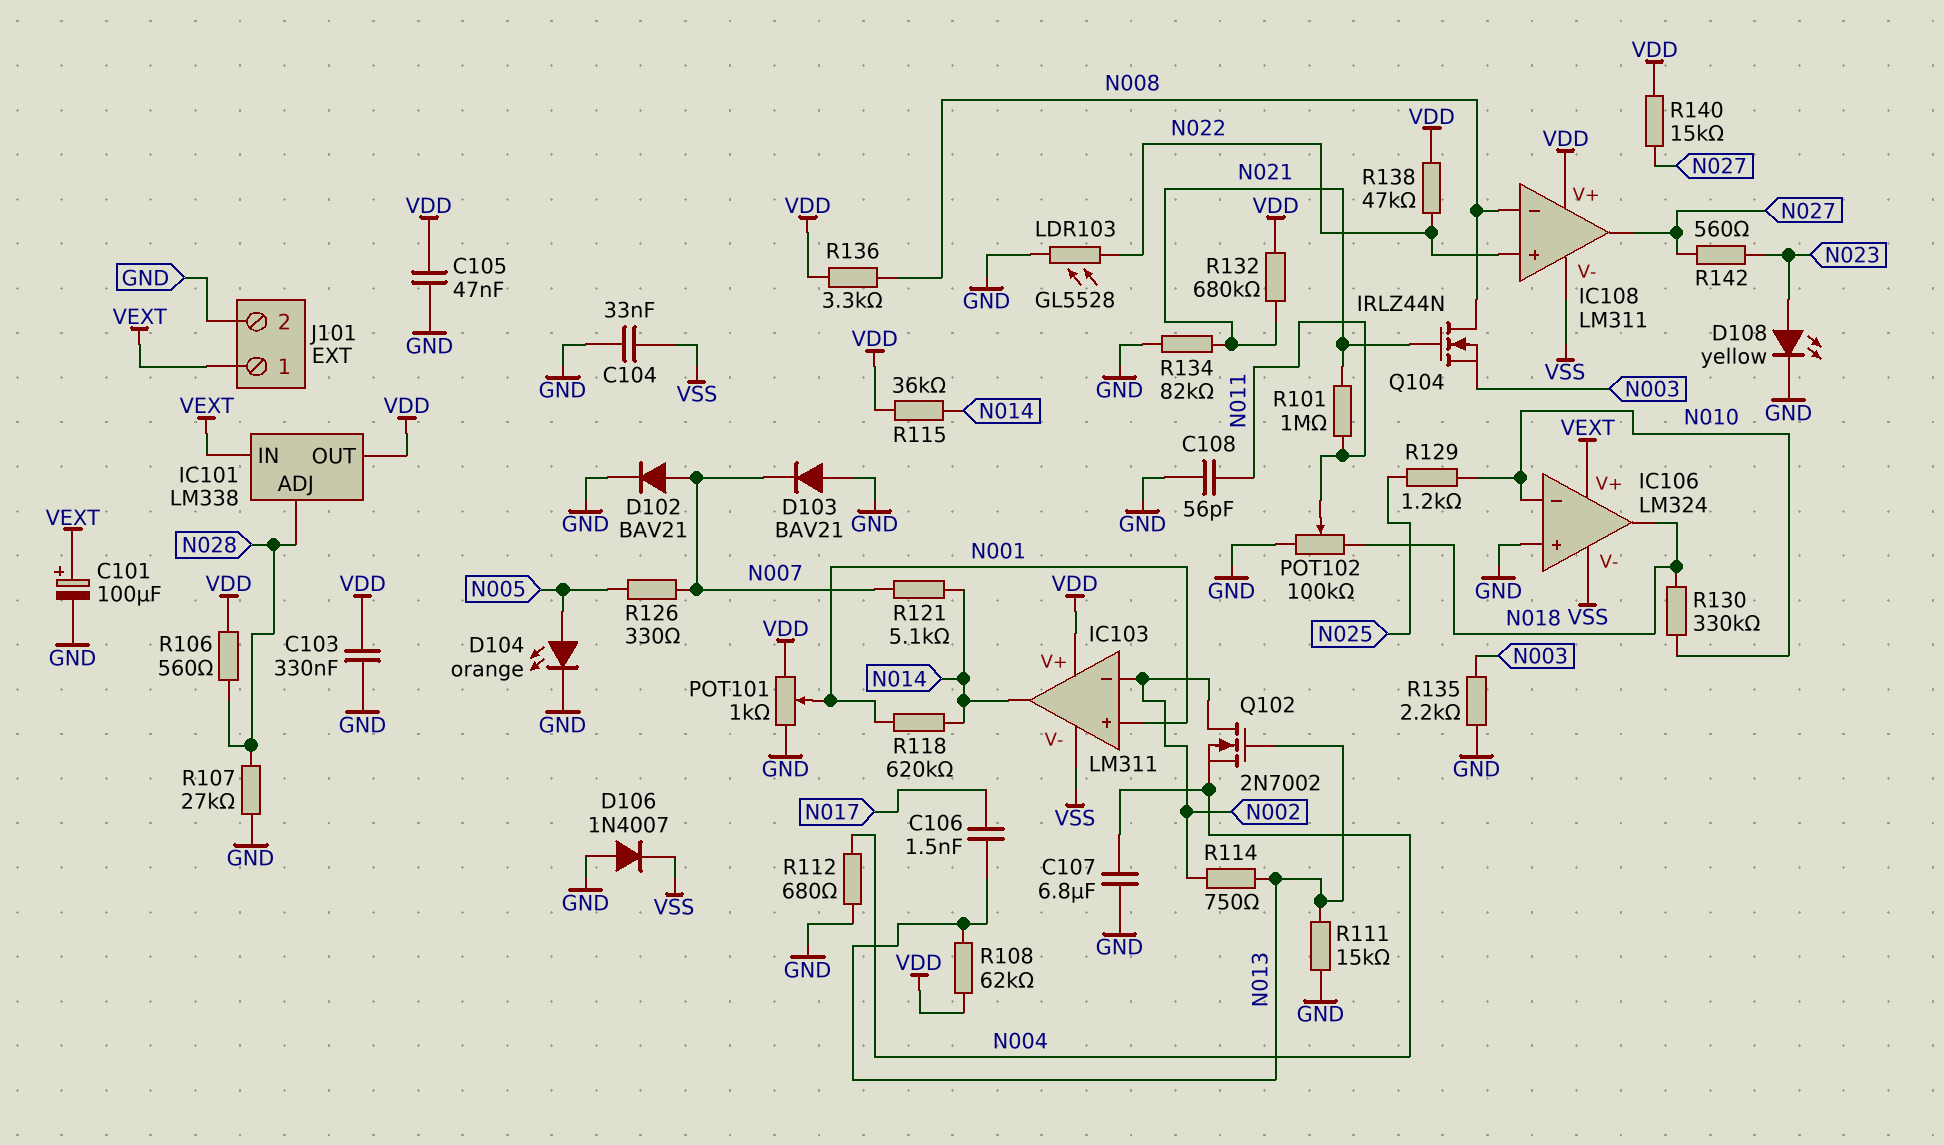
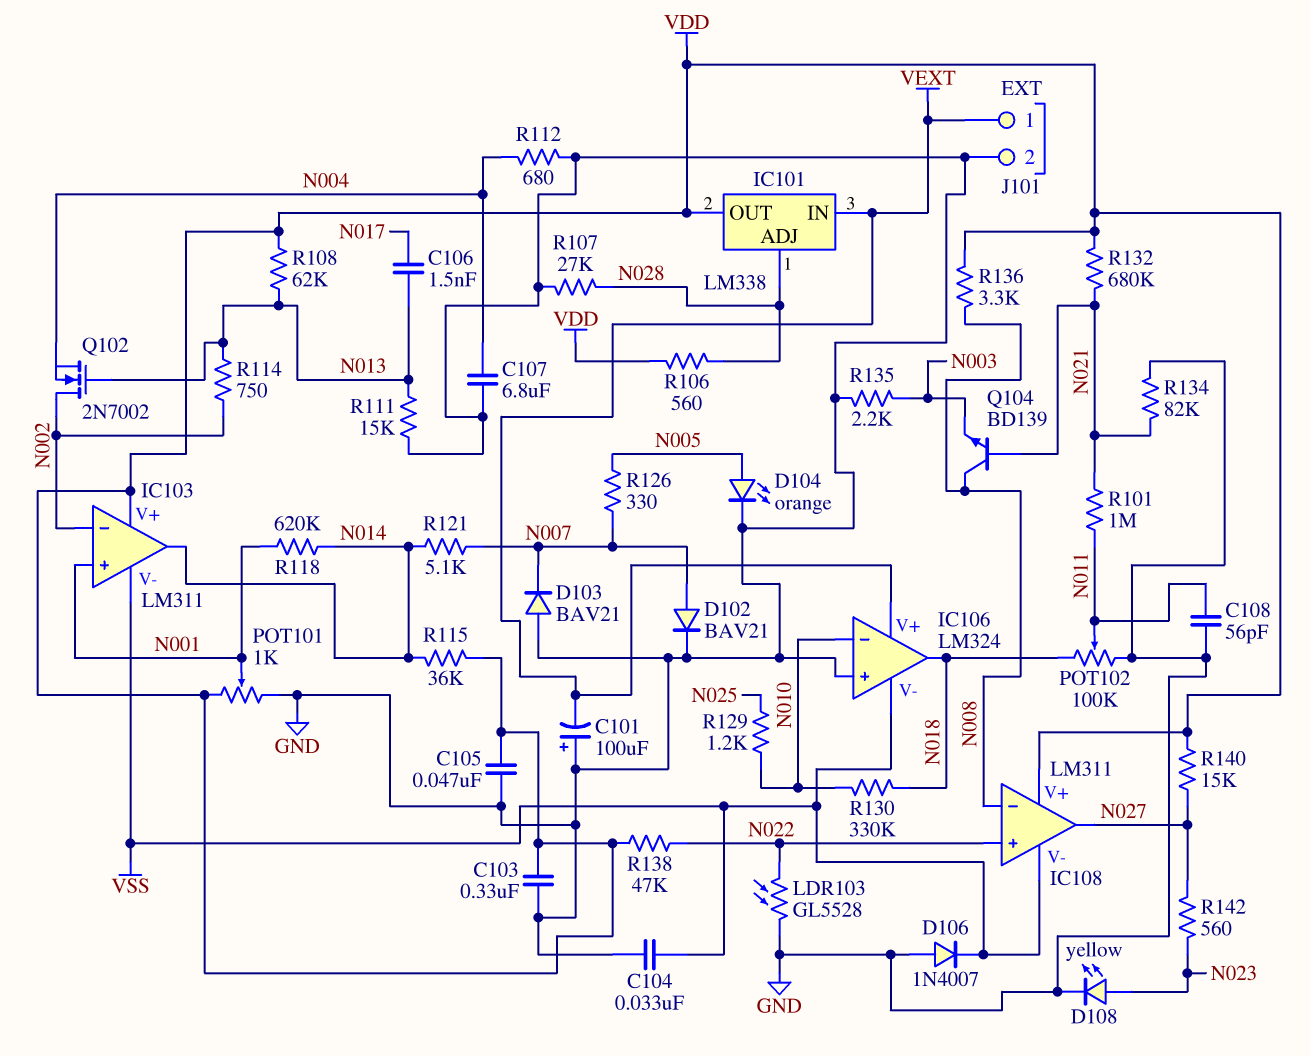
C101: 100uF (plus VEXT, minus GND) -> 100uF (plus GND, minus VEXT)
Q104: NMOS IRLZ44N (G N021, D N008, S N003) -> NPN BD139 (B N021, C N008, E N003)

